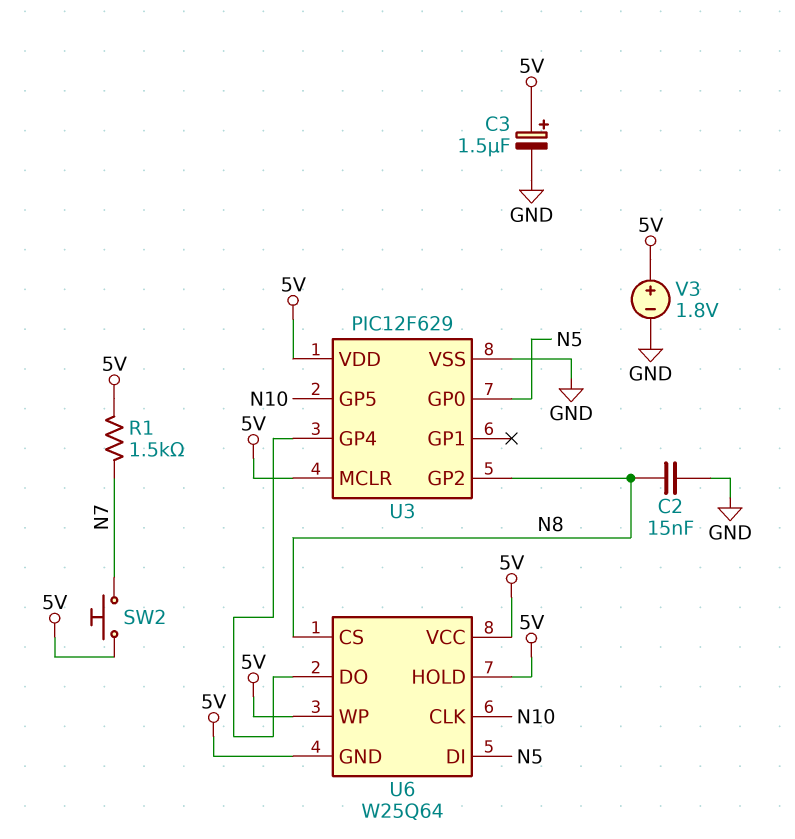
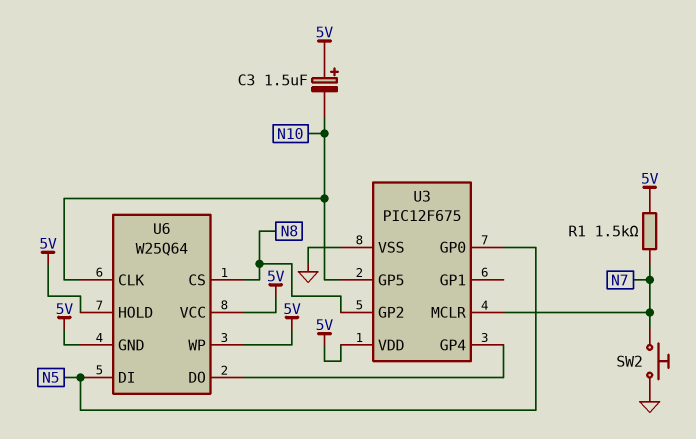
C2: 15nF (GND, N8) -> none
C3: 1.5uF (plus 5V, minus GND) -> 1.5uF (plus 5V, minus N10)
SW2: button (5V, N7) -> button (GND, N7)
U3: PIC12F629 -> PIC12F675
U3 pin MCLR: 5V -> N7
V3: 1.8V (plus 5V, minus GND) -> none

